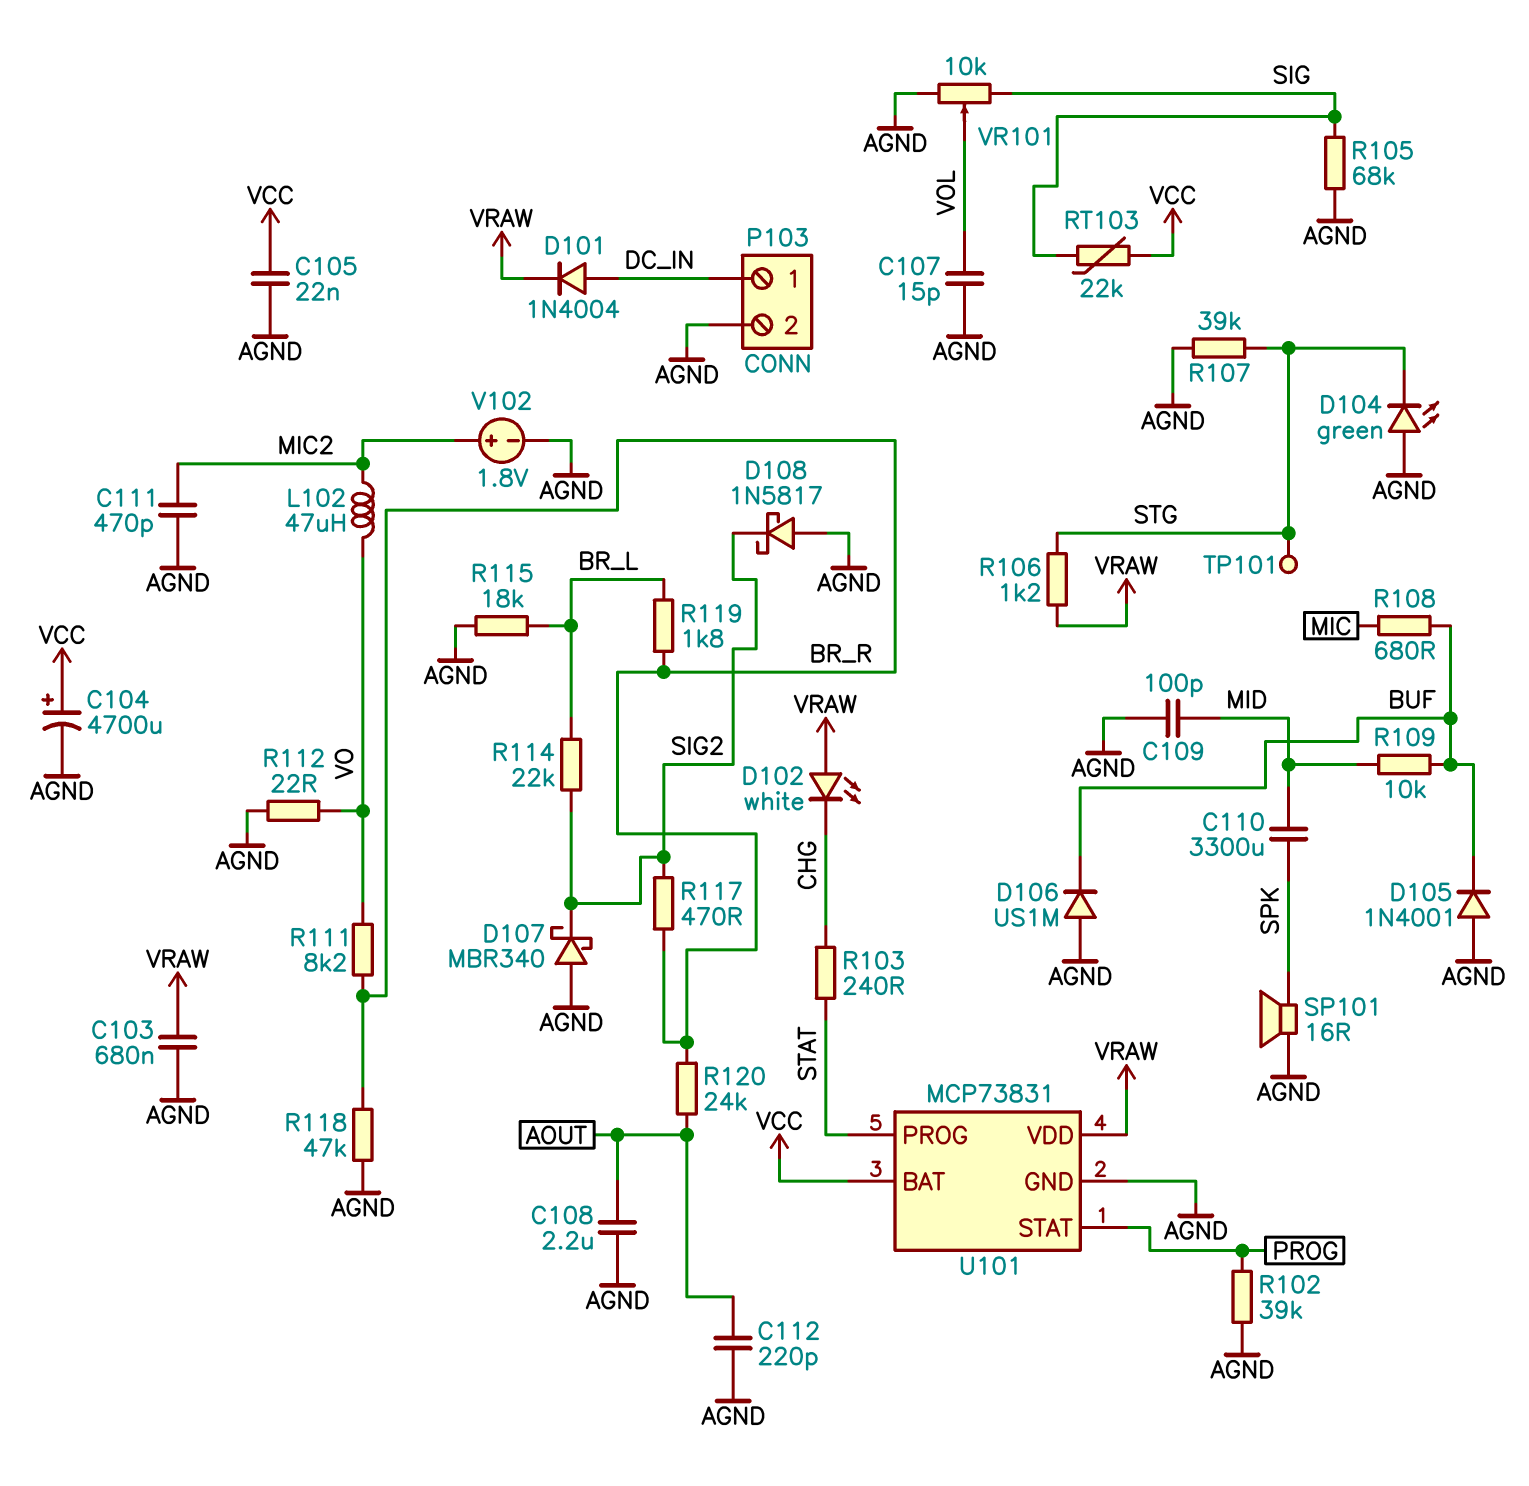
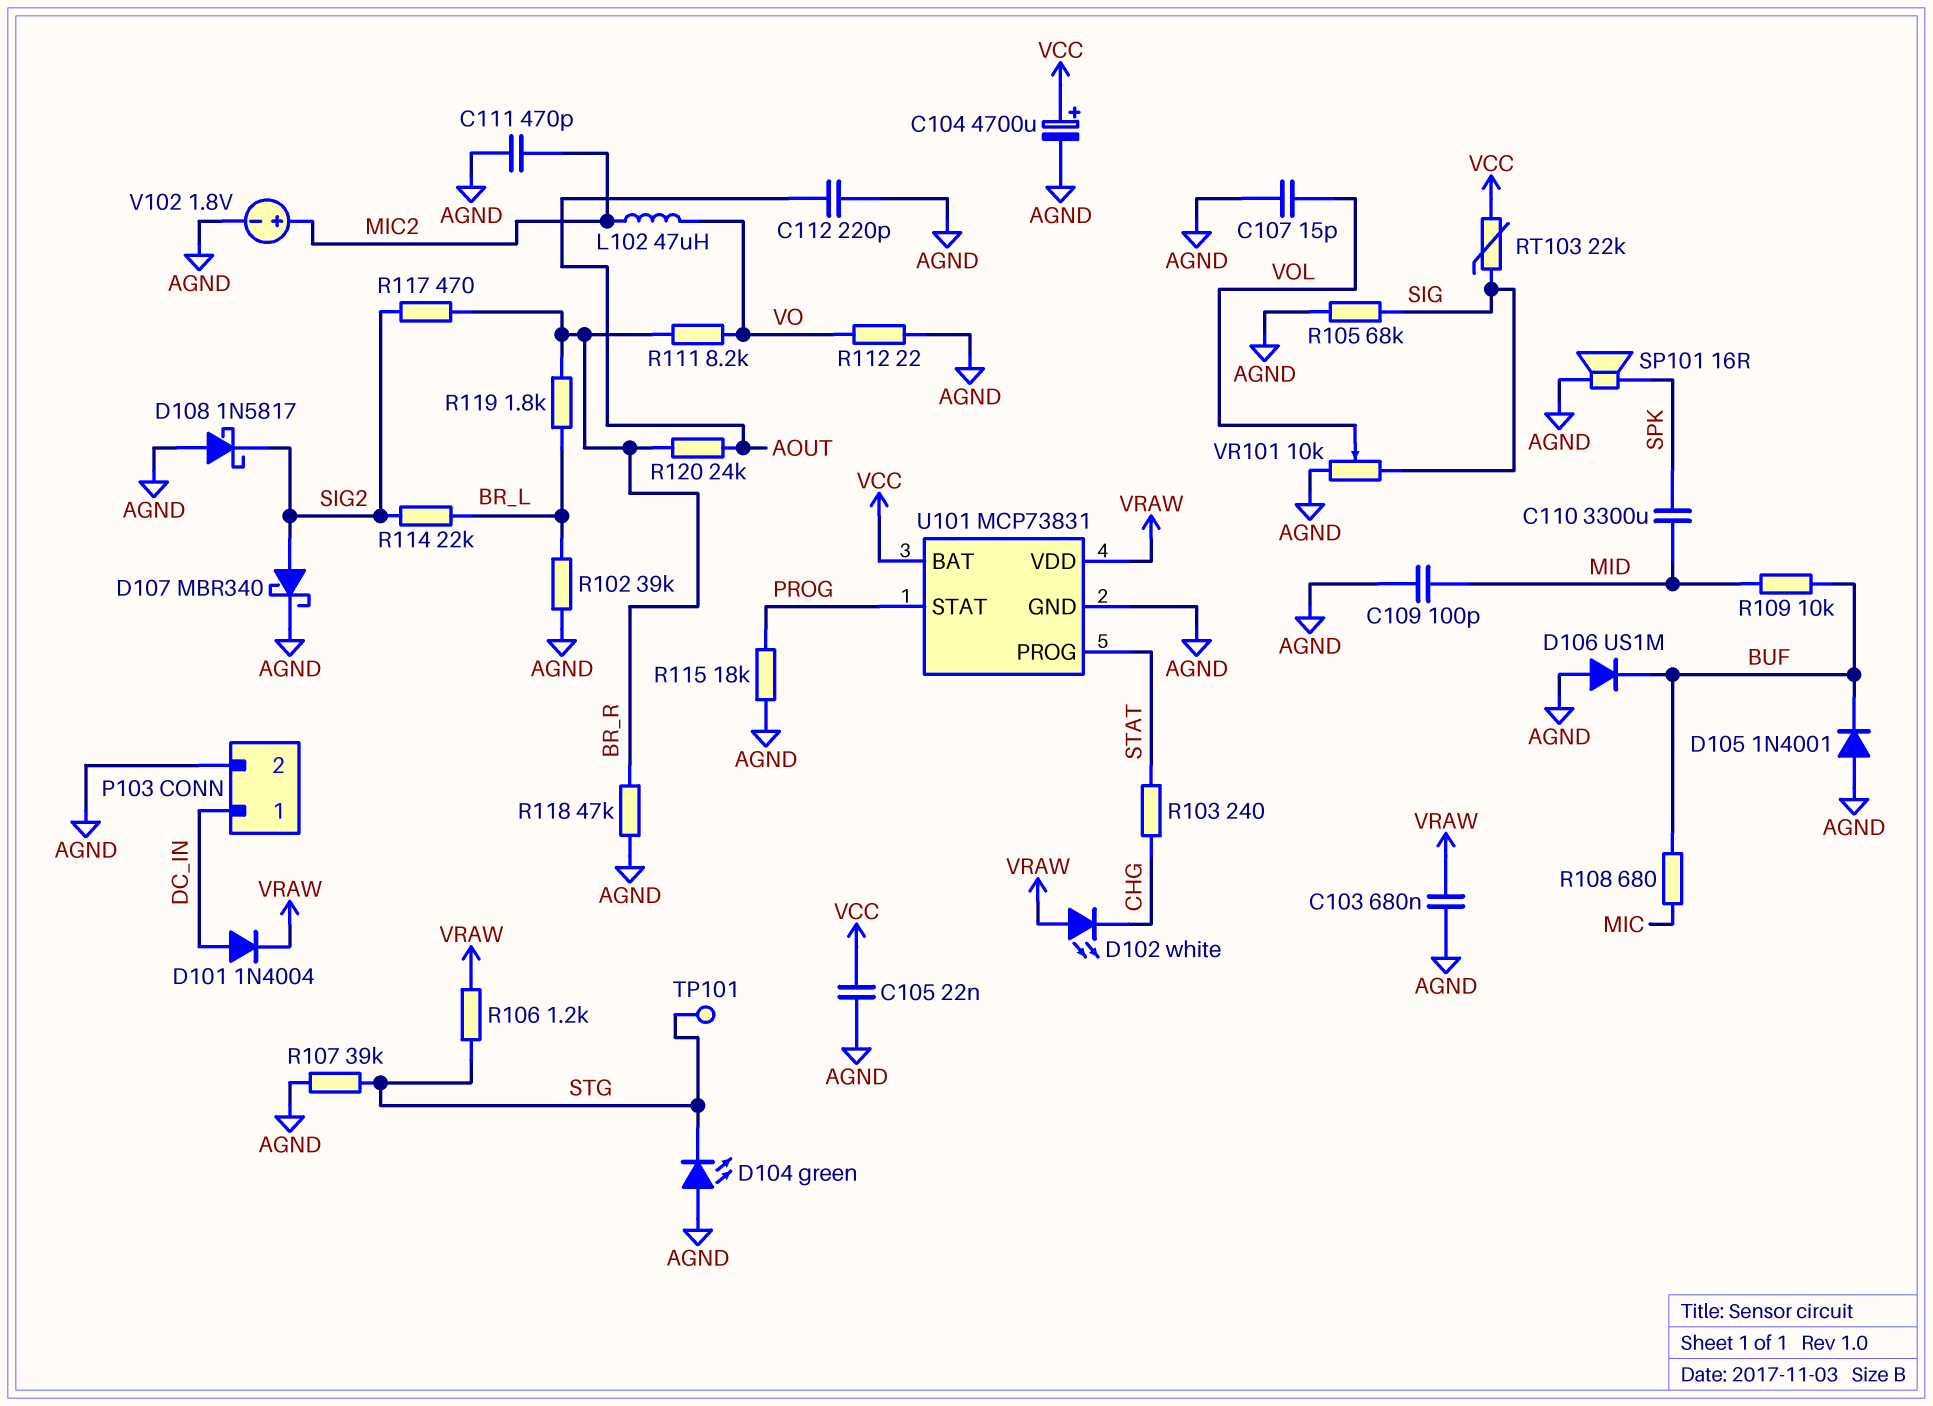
C108: 2.2uF (AGND, AOUT) -> none
D107: schottky MBR340 (A AGND, K SIG2) -> schottky MBR340 (A SIG2, K AGND)
R102: 39k (AGND, PROG) -> 39k (AGND, BR_L)
R115: 18k (AGND, BR_L) -> 18k (AGND, PROG)

